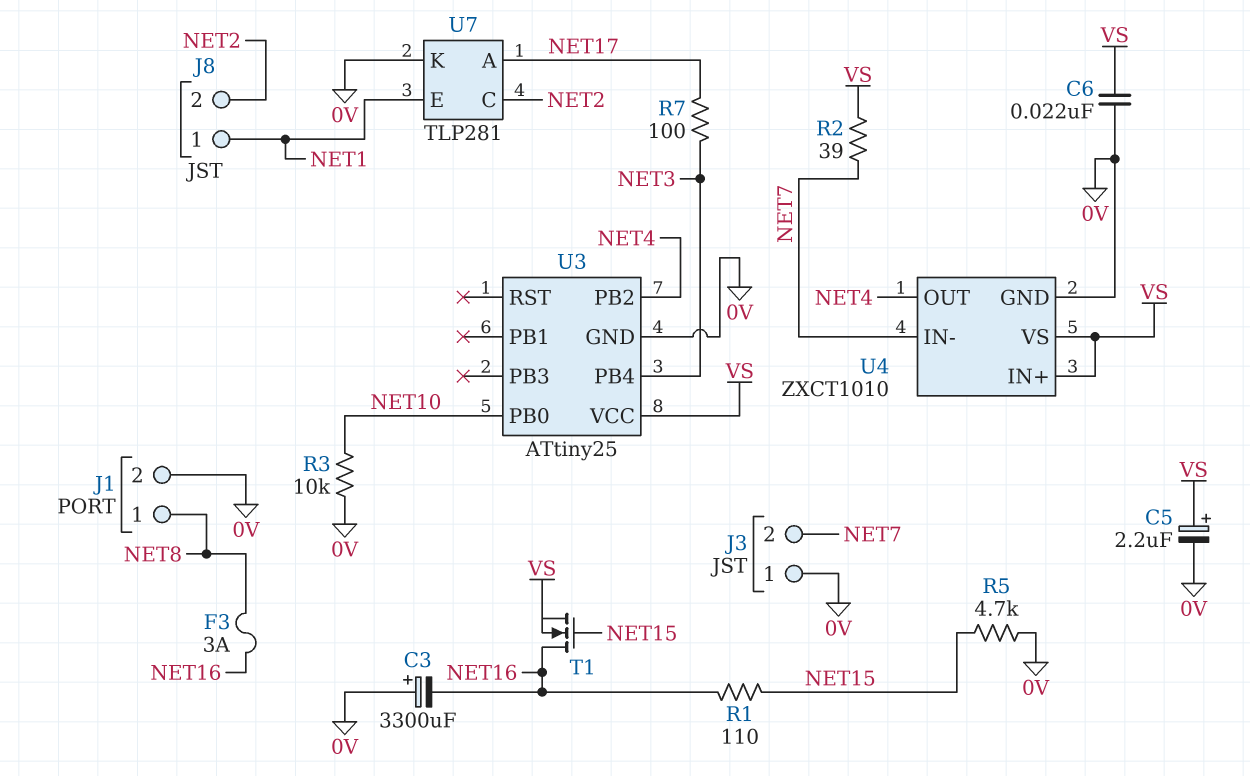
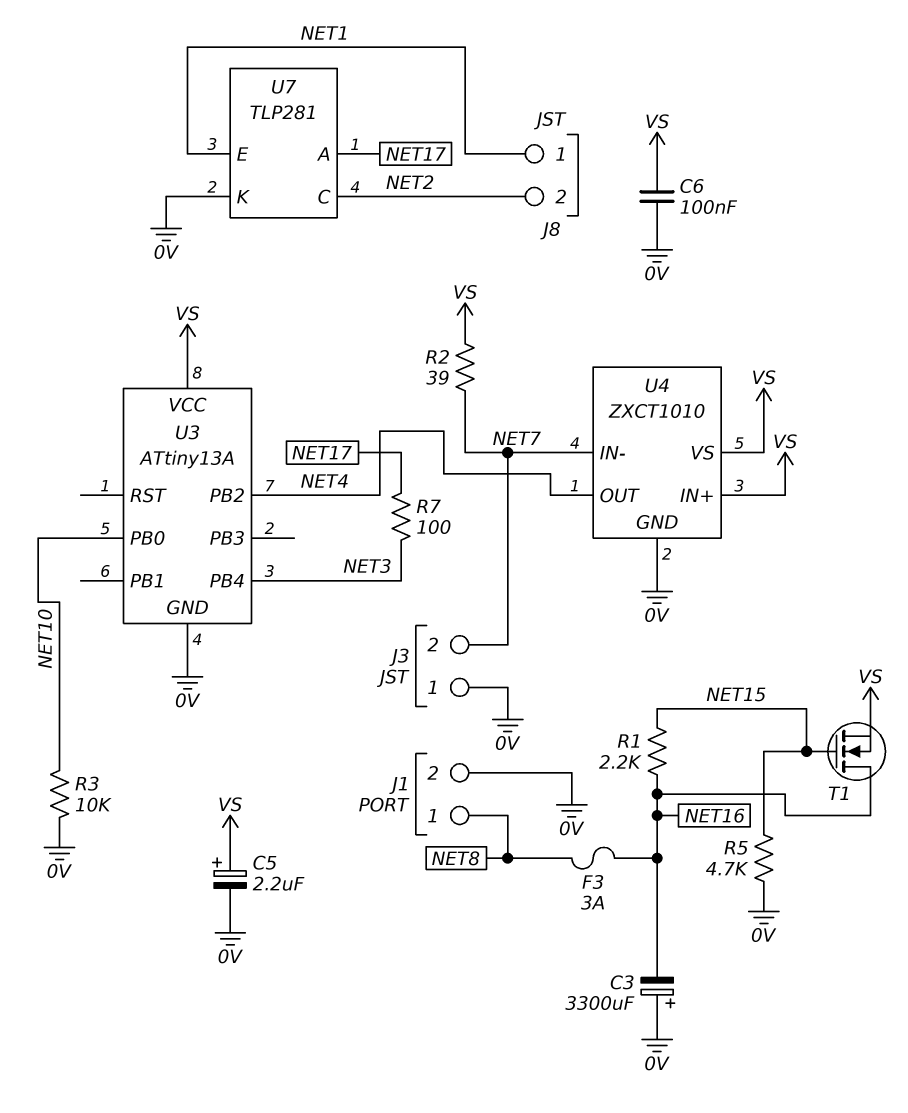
C6: 22nF (0V, VS) -> 100nF (0V, VS)
R1: 110 (NET15, NET16) -> 2.2k (NET15, NET16)
U3: ATtiny25 -> ATtiny13A

